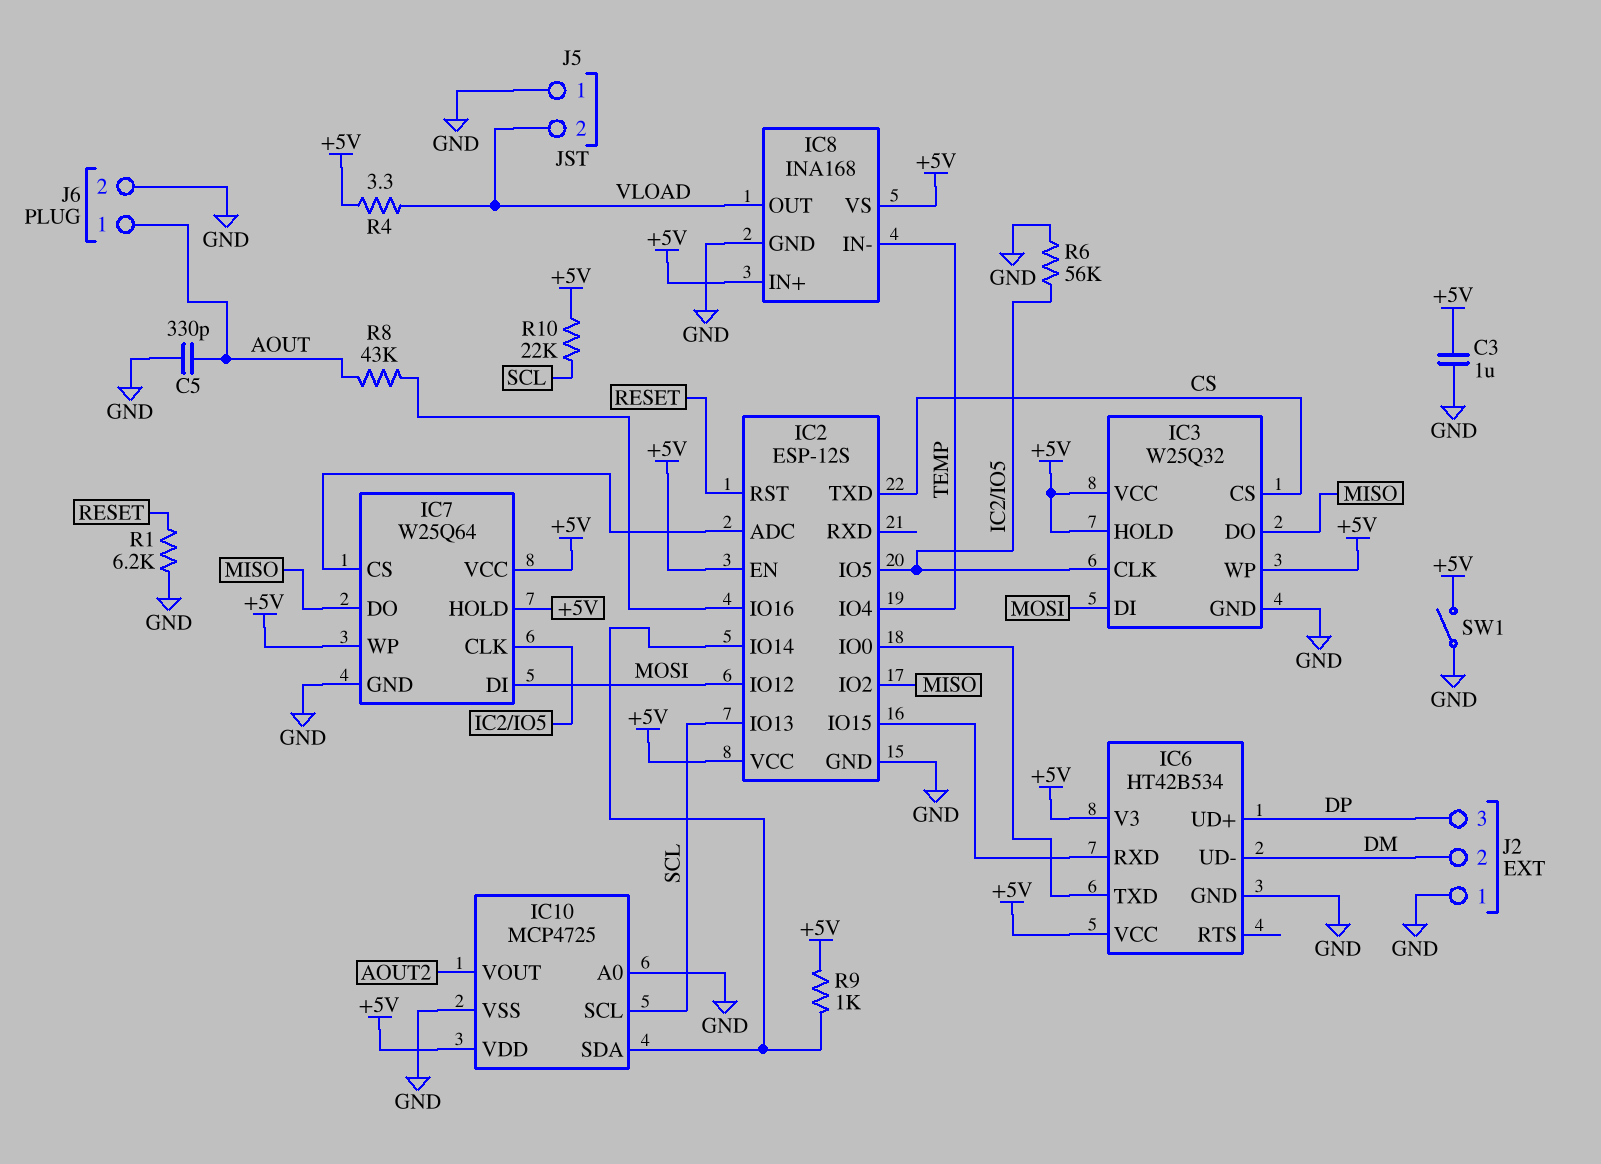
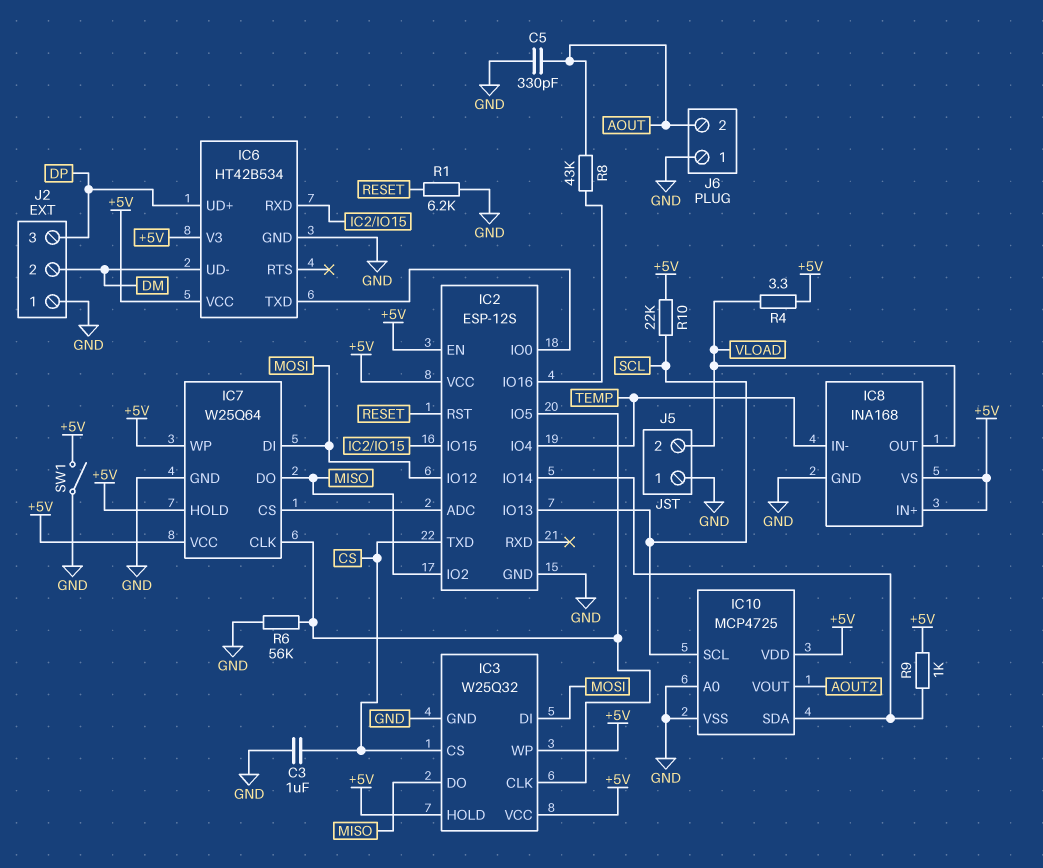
C3: 1uF (+5V, GND) -> 1uF (CS, GND)
J6 pin 1: AOUT -> GND
J6 pin 2: GND -> AOUT

